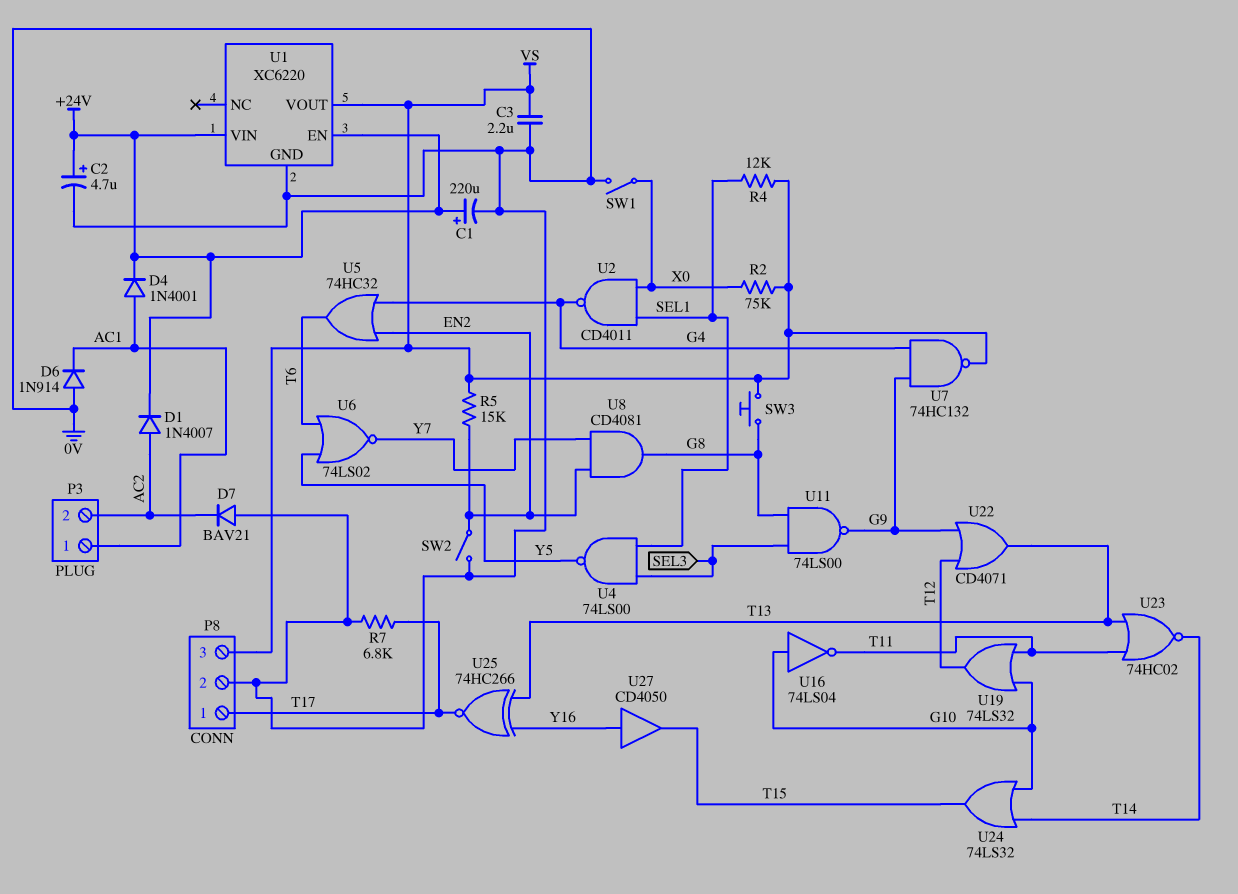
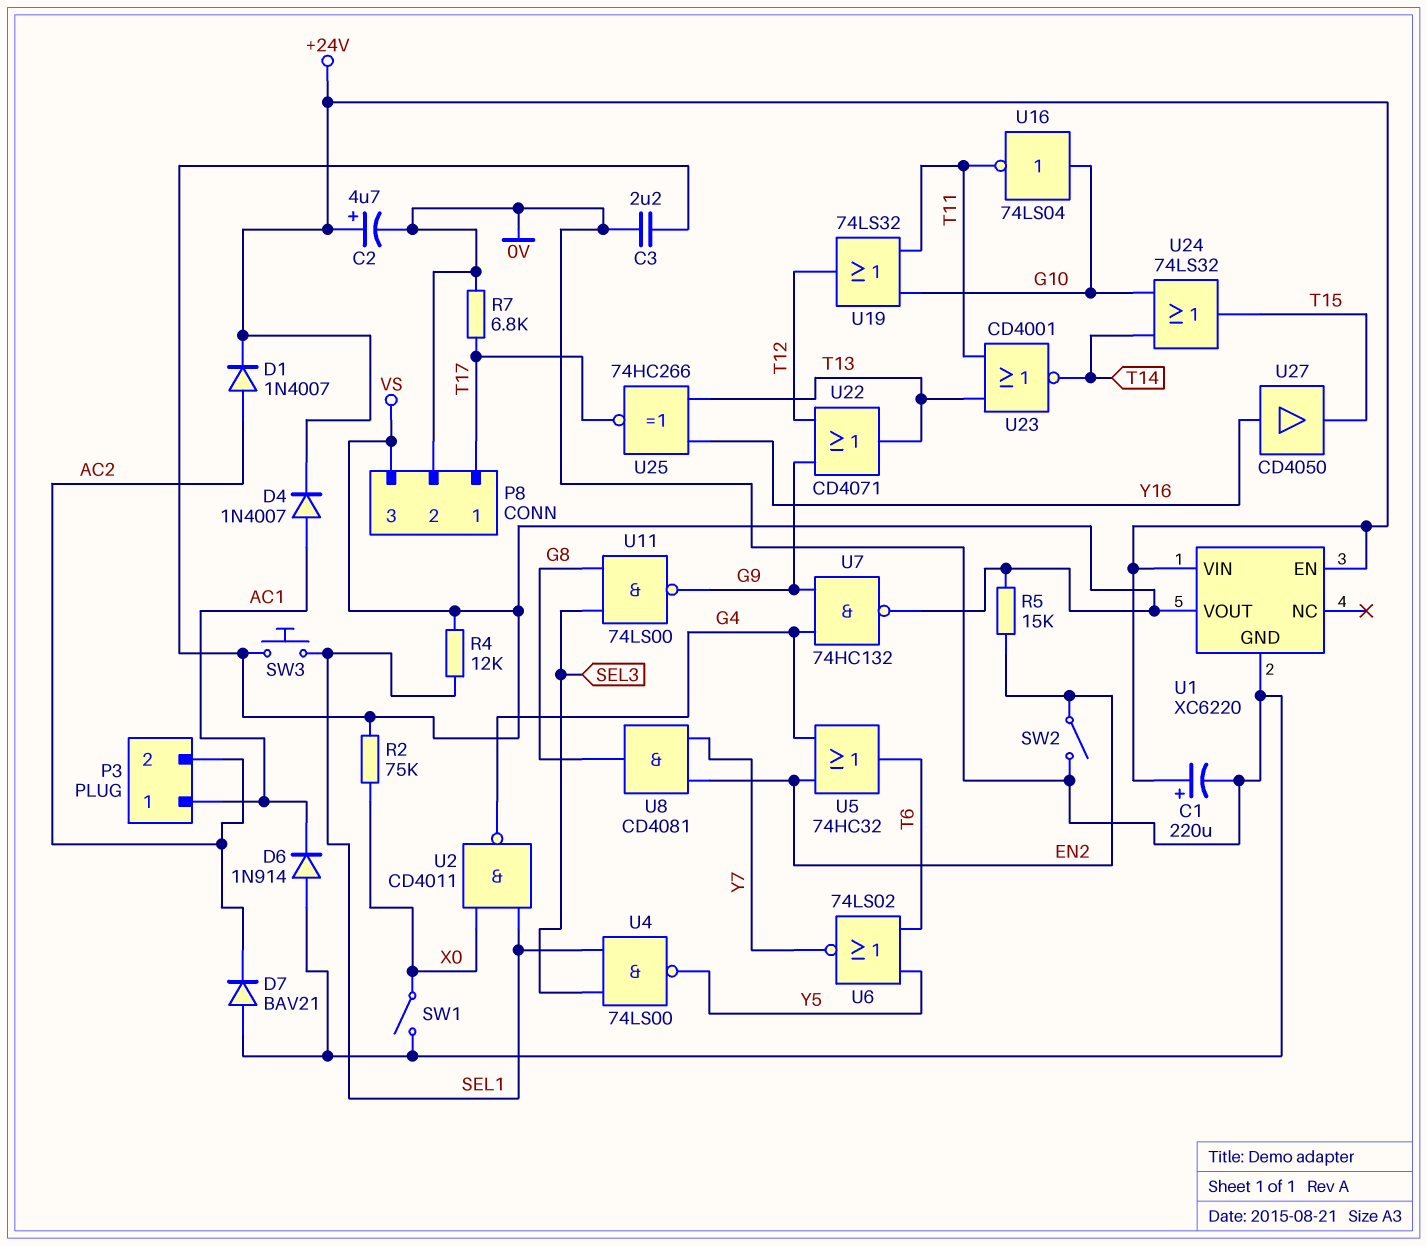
D4: diode 1N4001 (A AC1, K +24V) -> diode 1N4007 (A AC1, K +24V)
SW3: button (G8, VS) -> button (SEL1, VS)
U23: NOR 74HC02 (in T11, in T13, out T14) -> NOR CD4001 (in T11, in T13, out T14)

